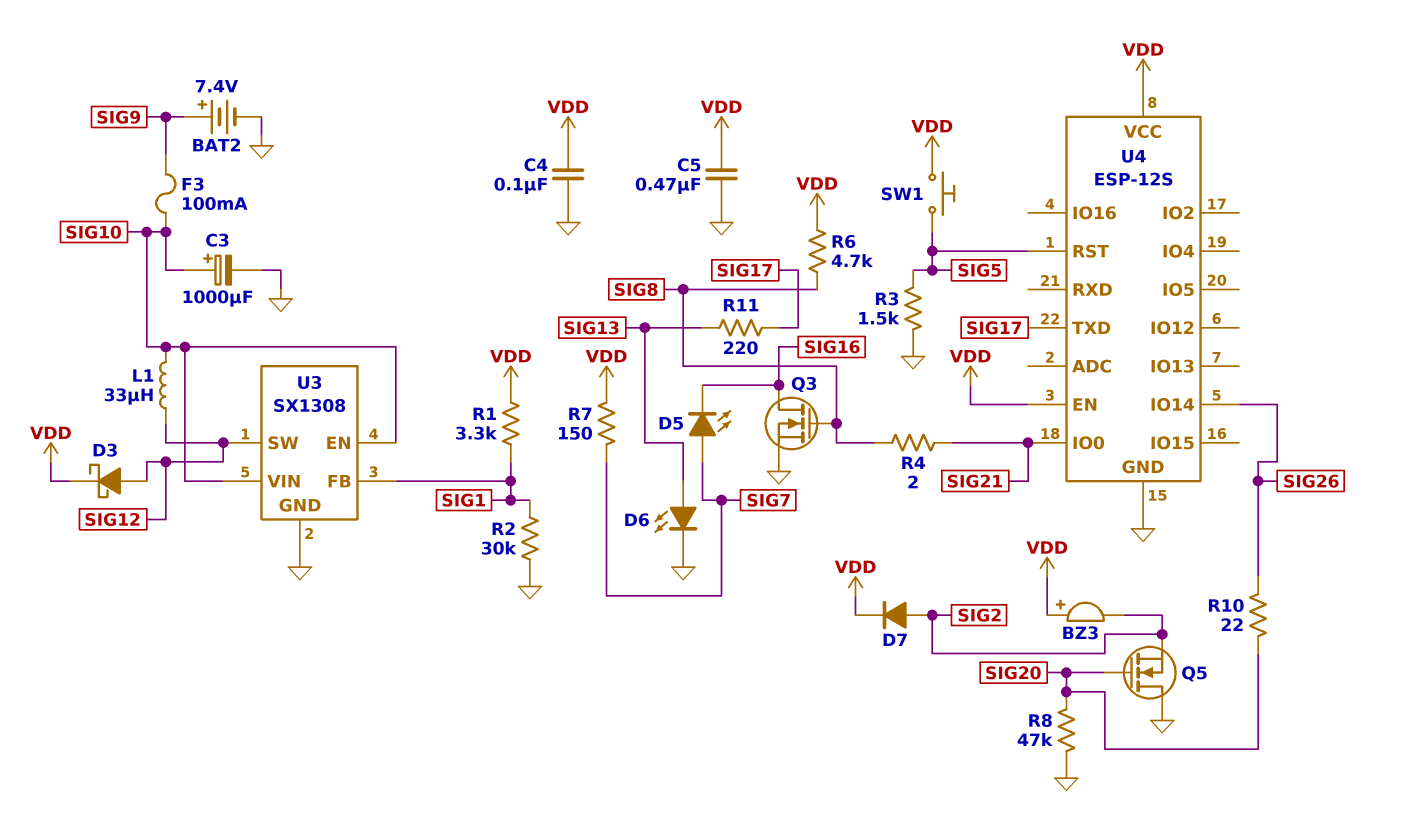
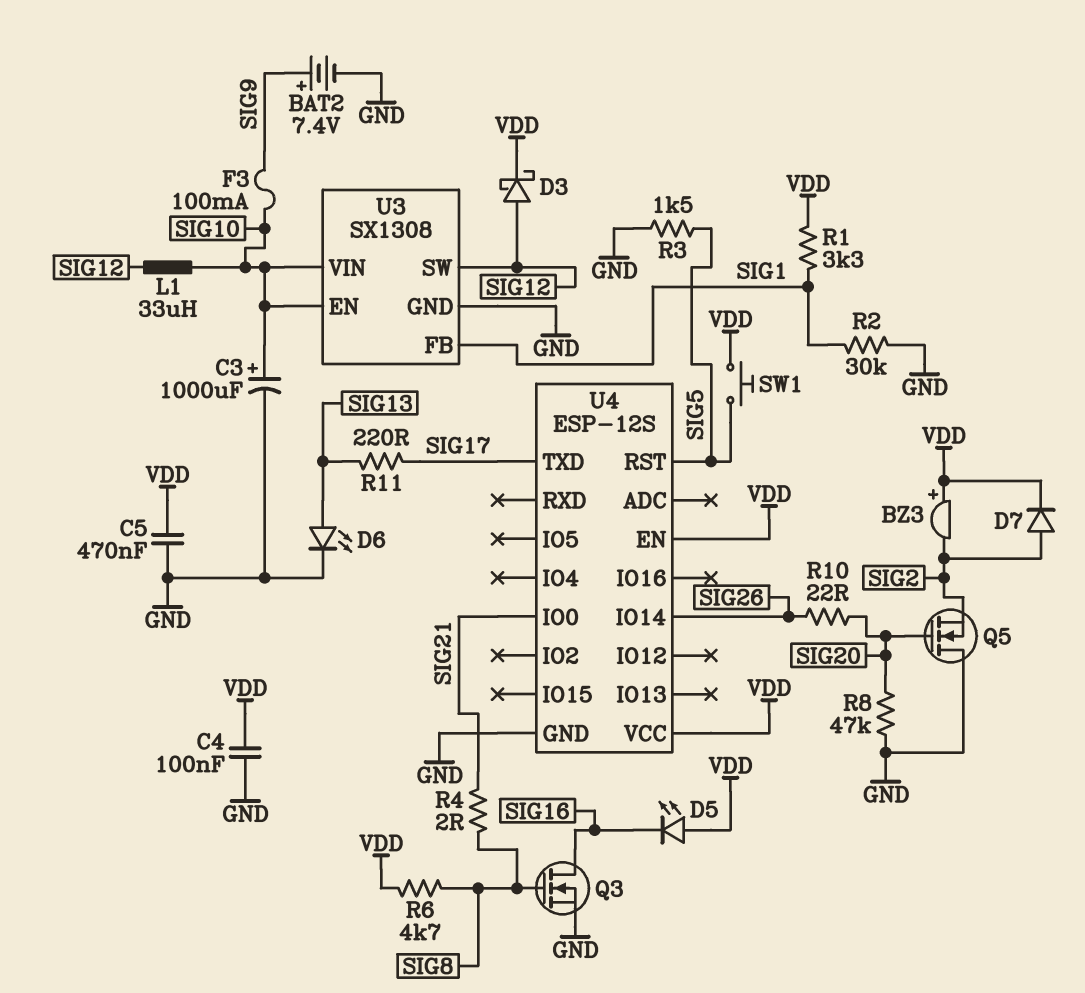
D5: LED (A SIG7, K SIG16) -> LED (A VDD, K SIG16)
R7: 150 (SIG7, VDD) -> none

